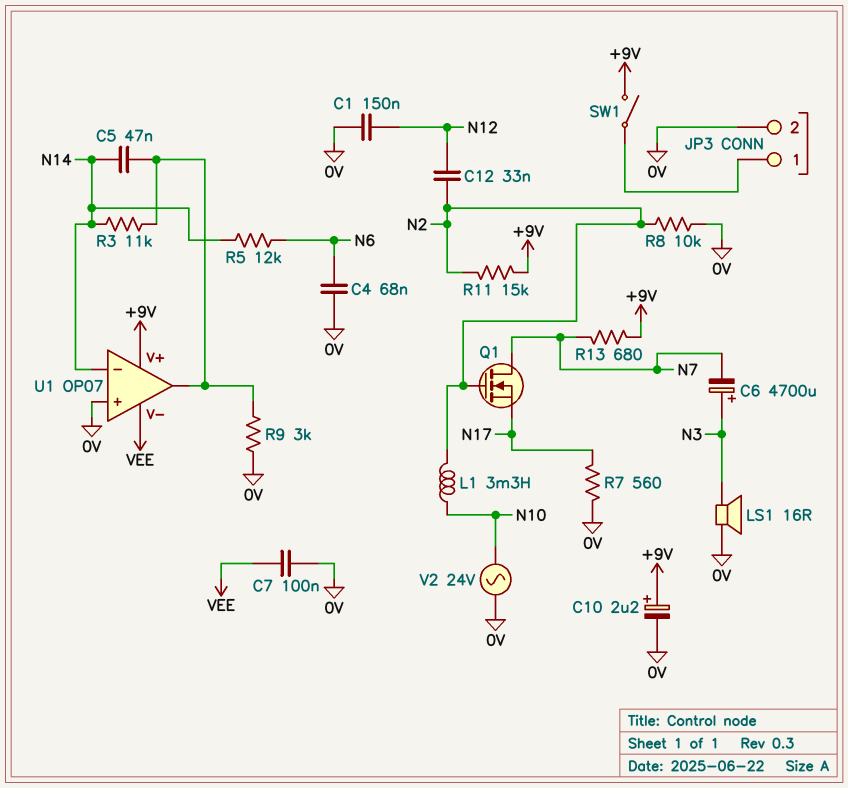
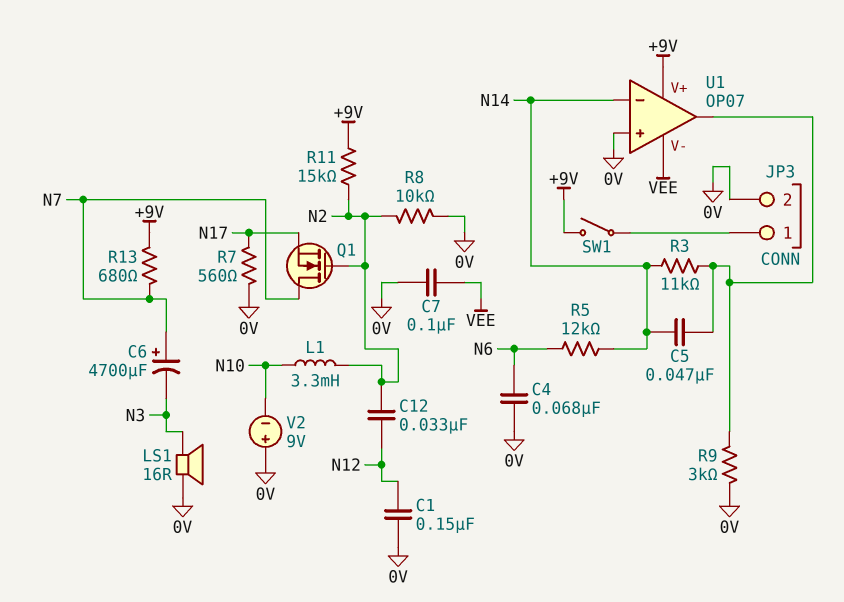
C6: 4700uF (plus N3, minus N7) -> 4700uF (plus N7, minus N3)
C10: 2.2uF (plus +9V, minus 0V) -> none
V2: AC 24V (0V, N10) -> 9V (plus 0V, minus N10)

